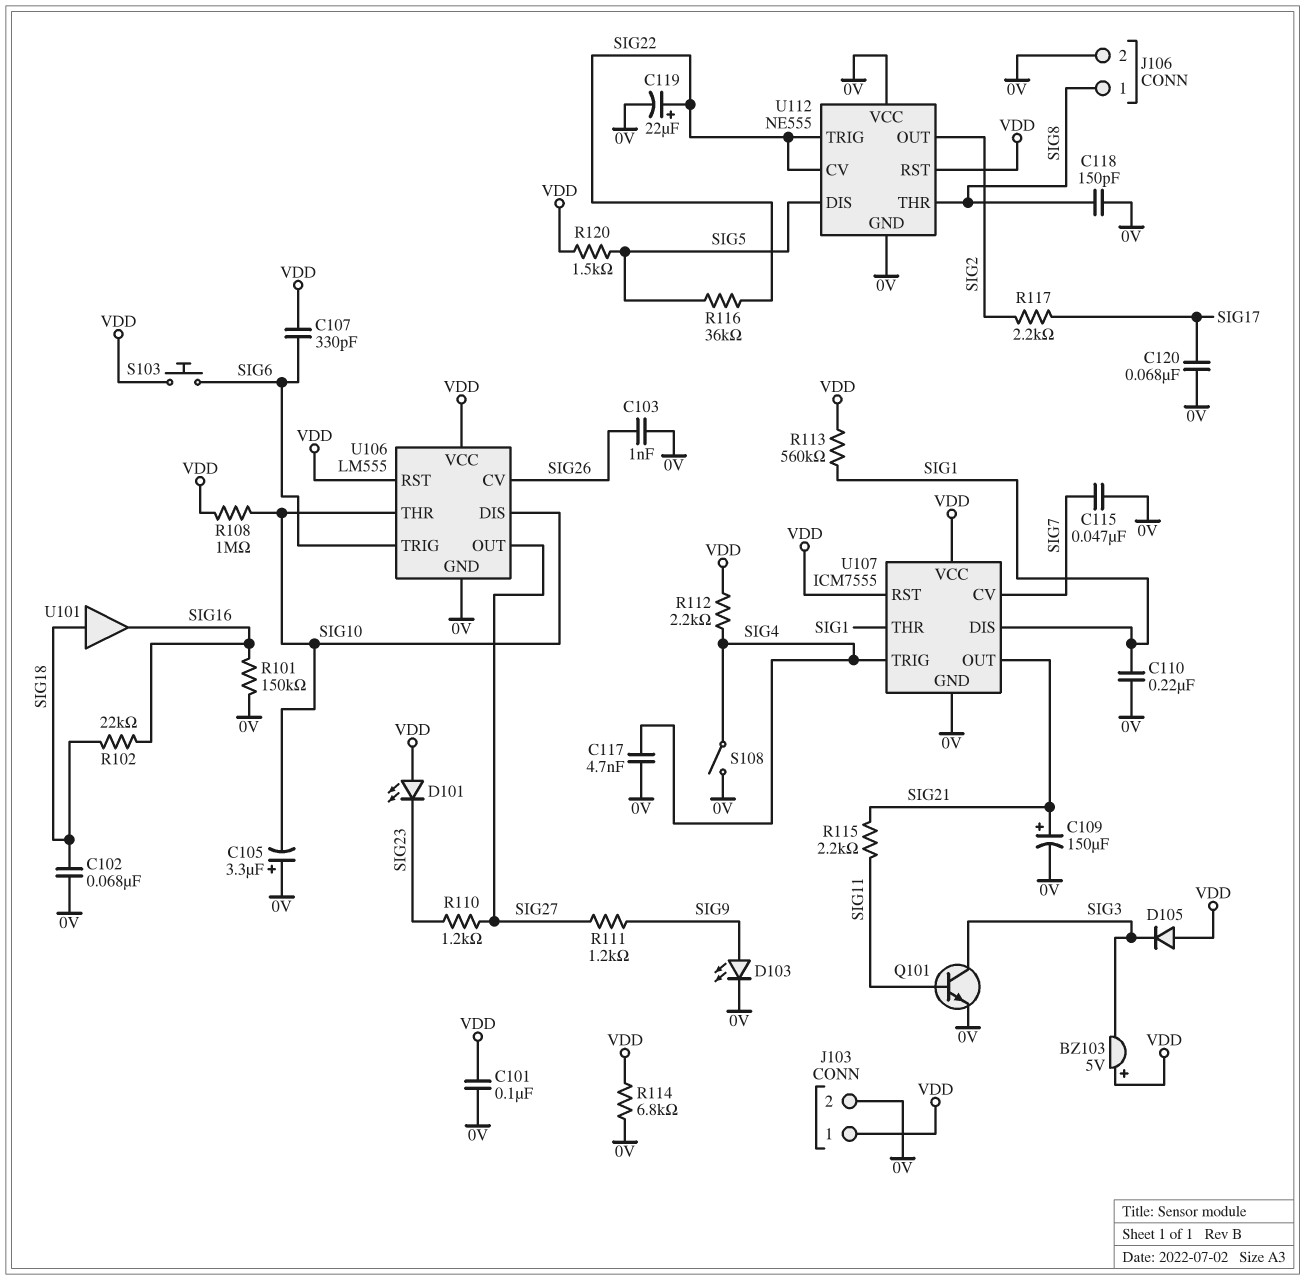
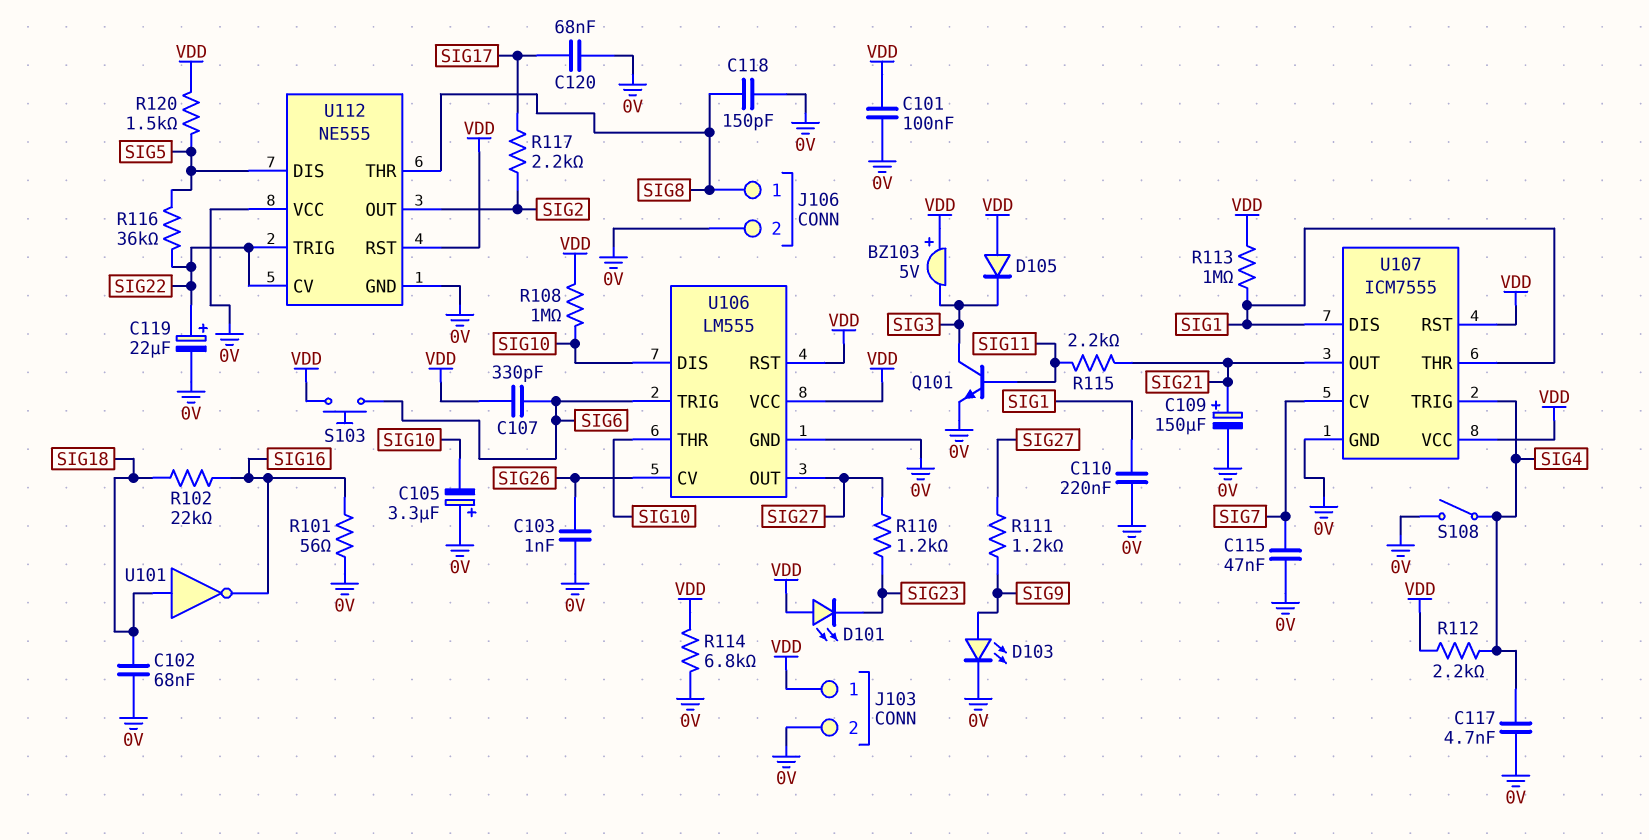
R101: 150k (0V, SIG16) -> 56 (0V, SIG16)
R113: 560k (SIG1, VDD) -> 1M (SIG1, VDD)
U101: buffer (in SIG18, out SIG16) -> NOT (in SIG18, out SIG16)

